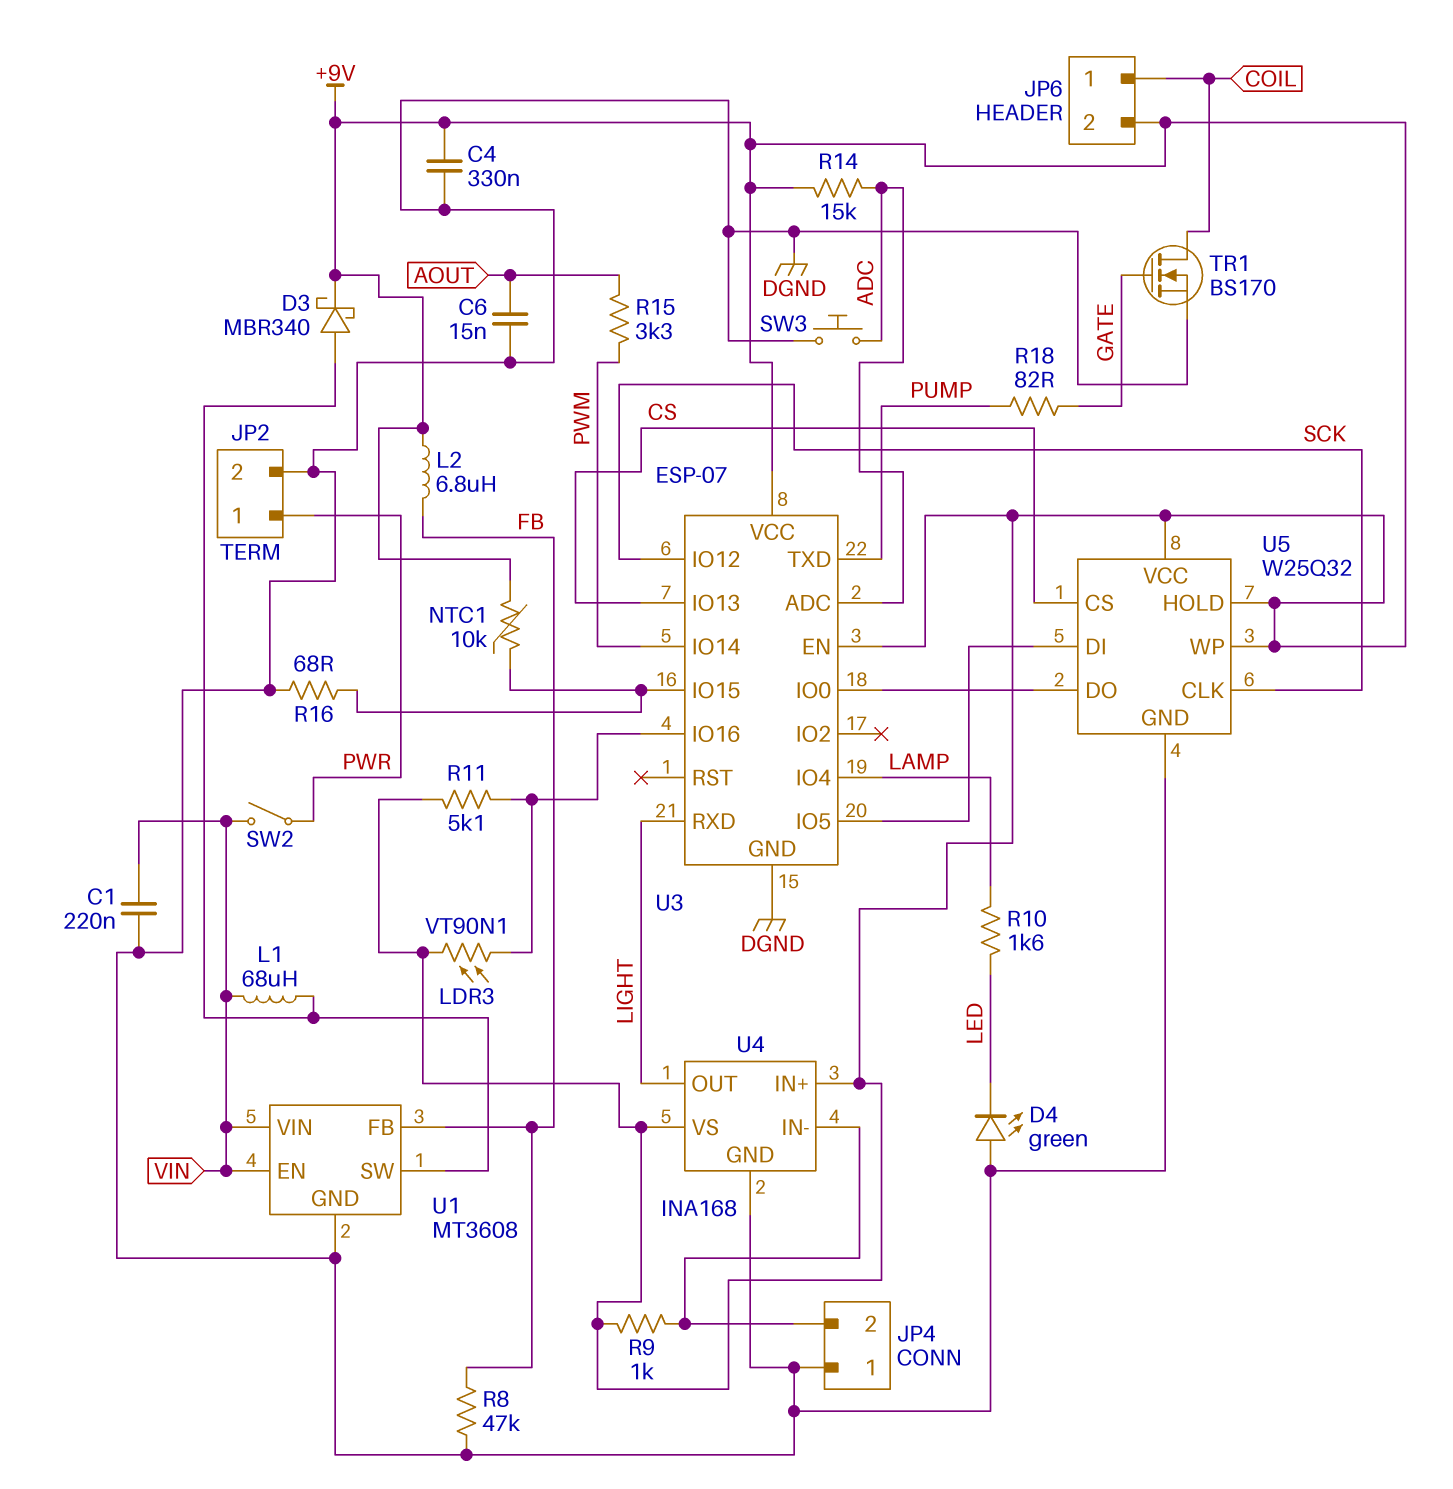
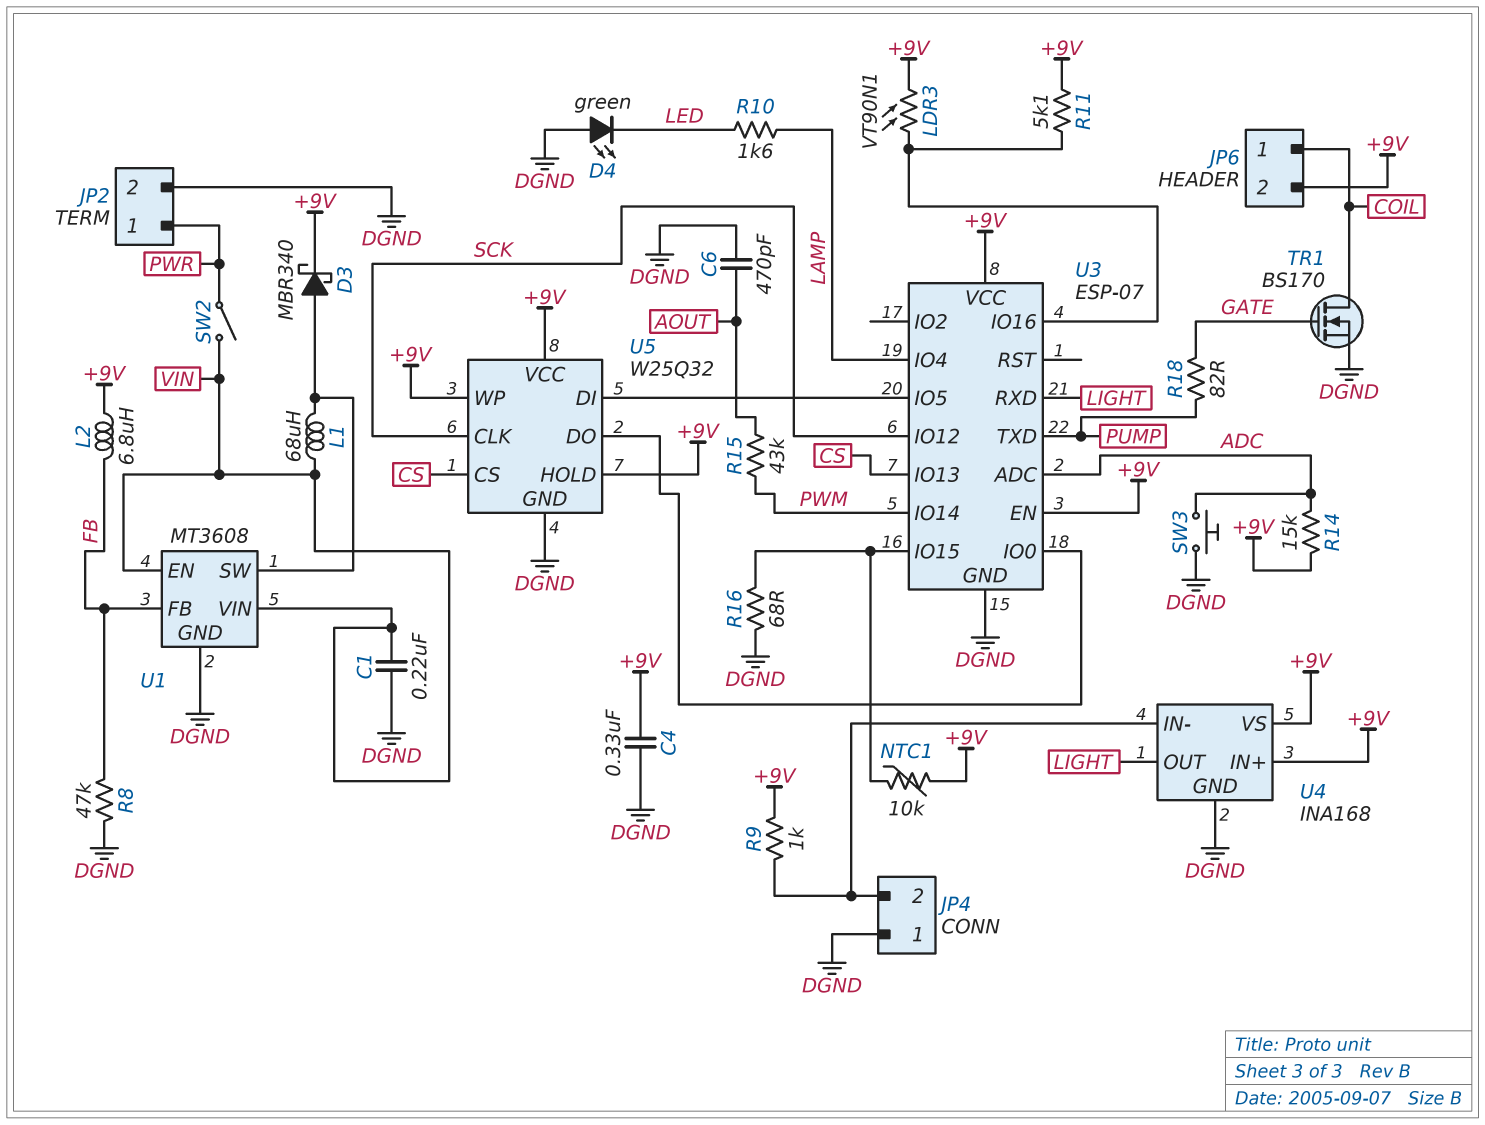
C6: 15nF (AOUT, DGND) -> 470pF (AOUT, DGND)
R15: 3.3k (AOUT, PWM) -> 43k (AOUT, PWM)

